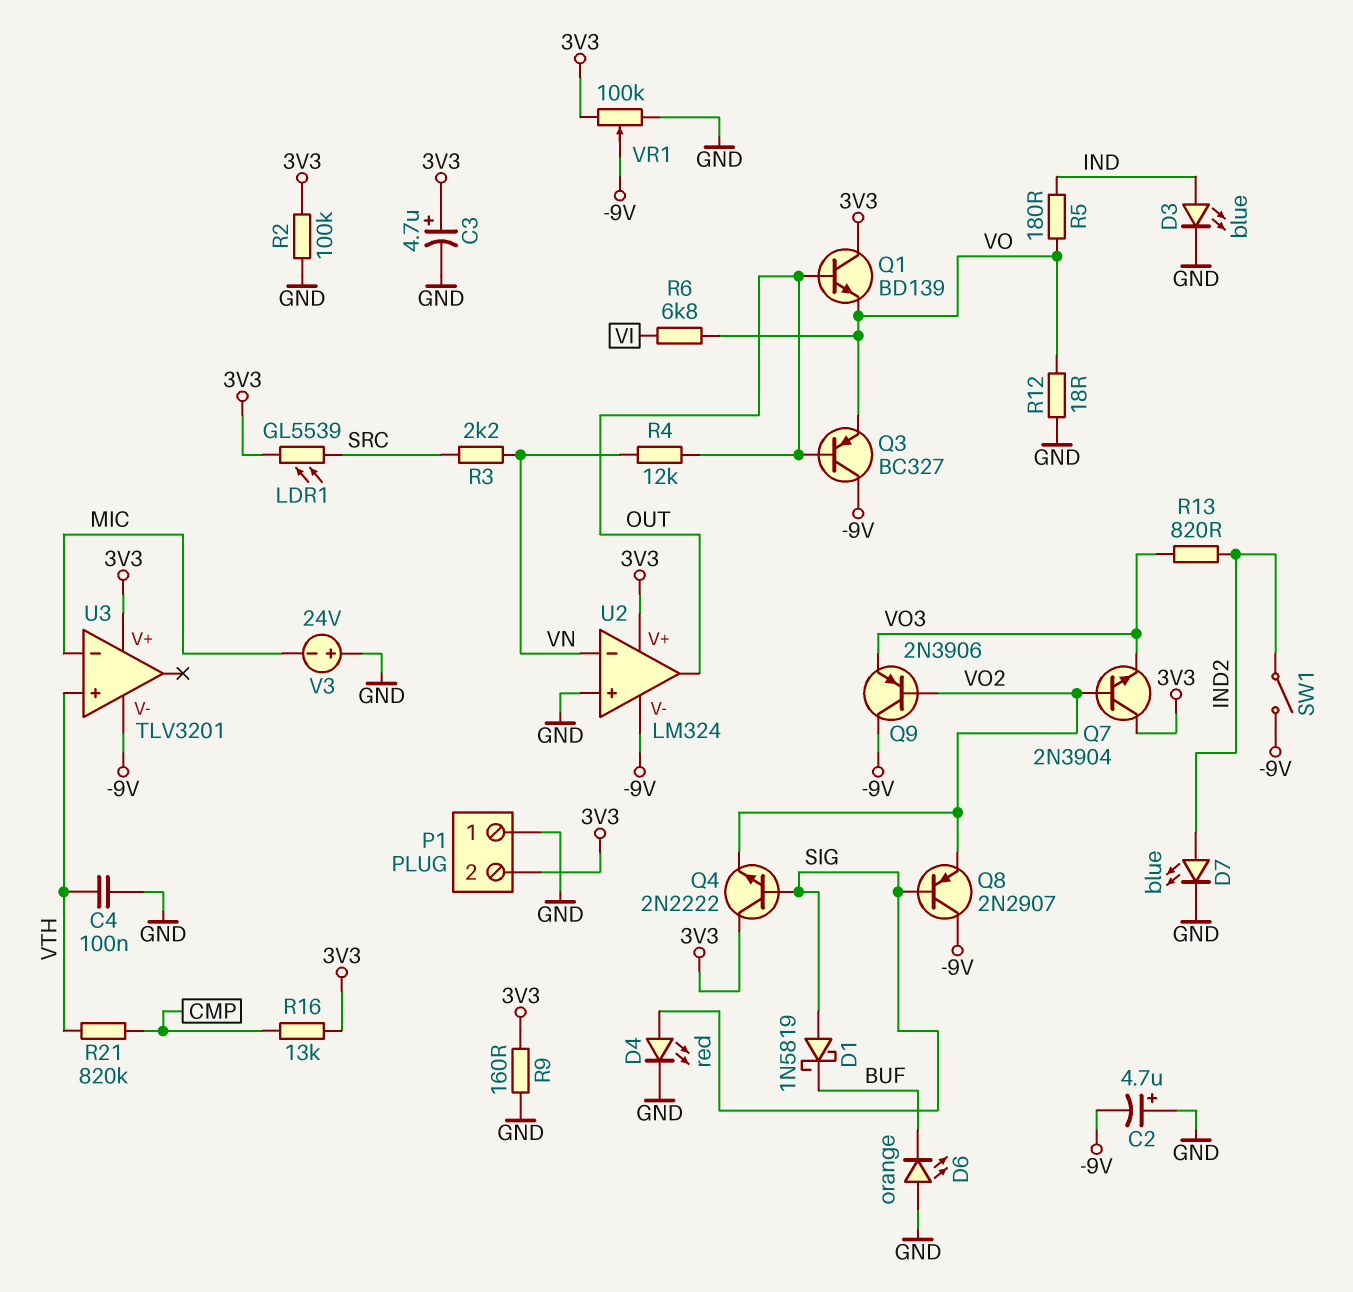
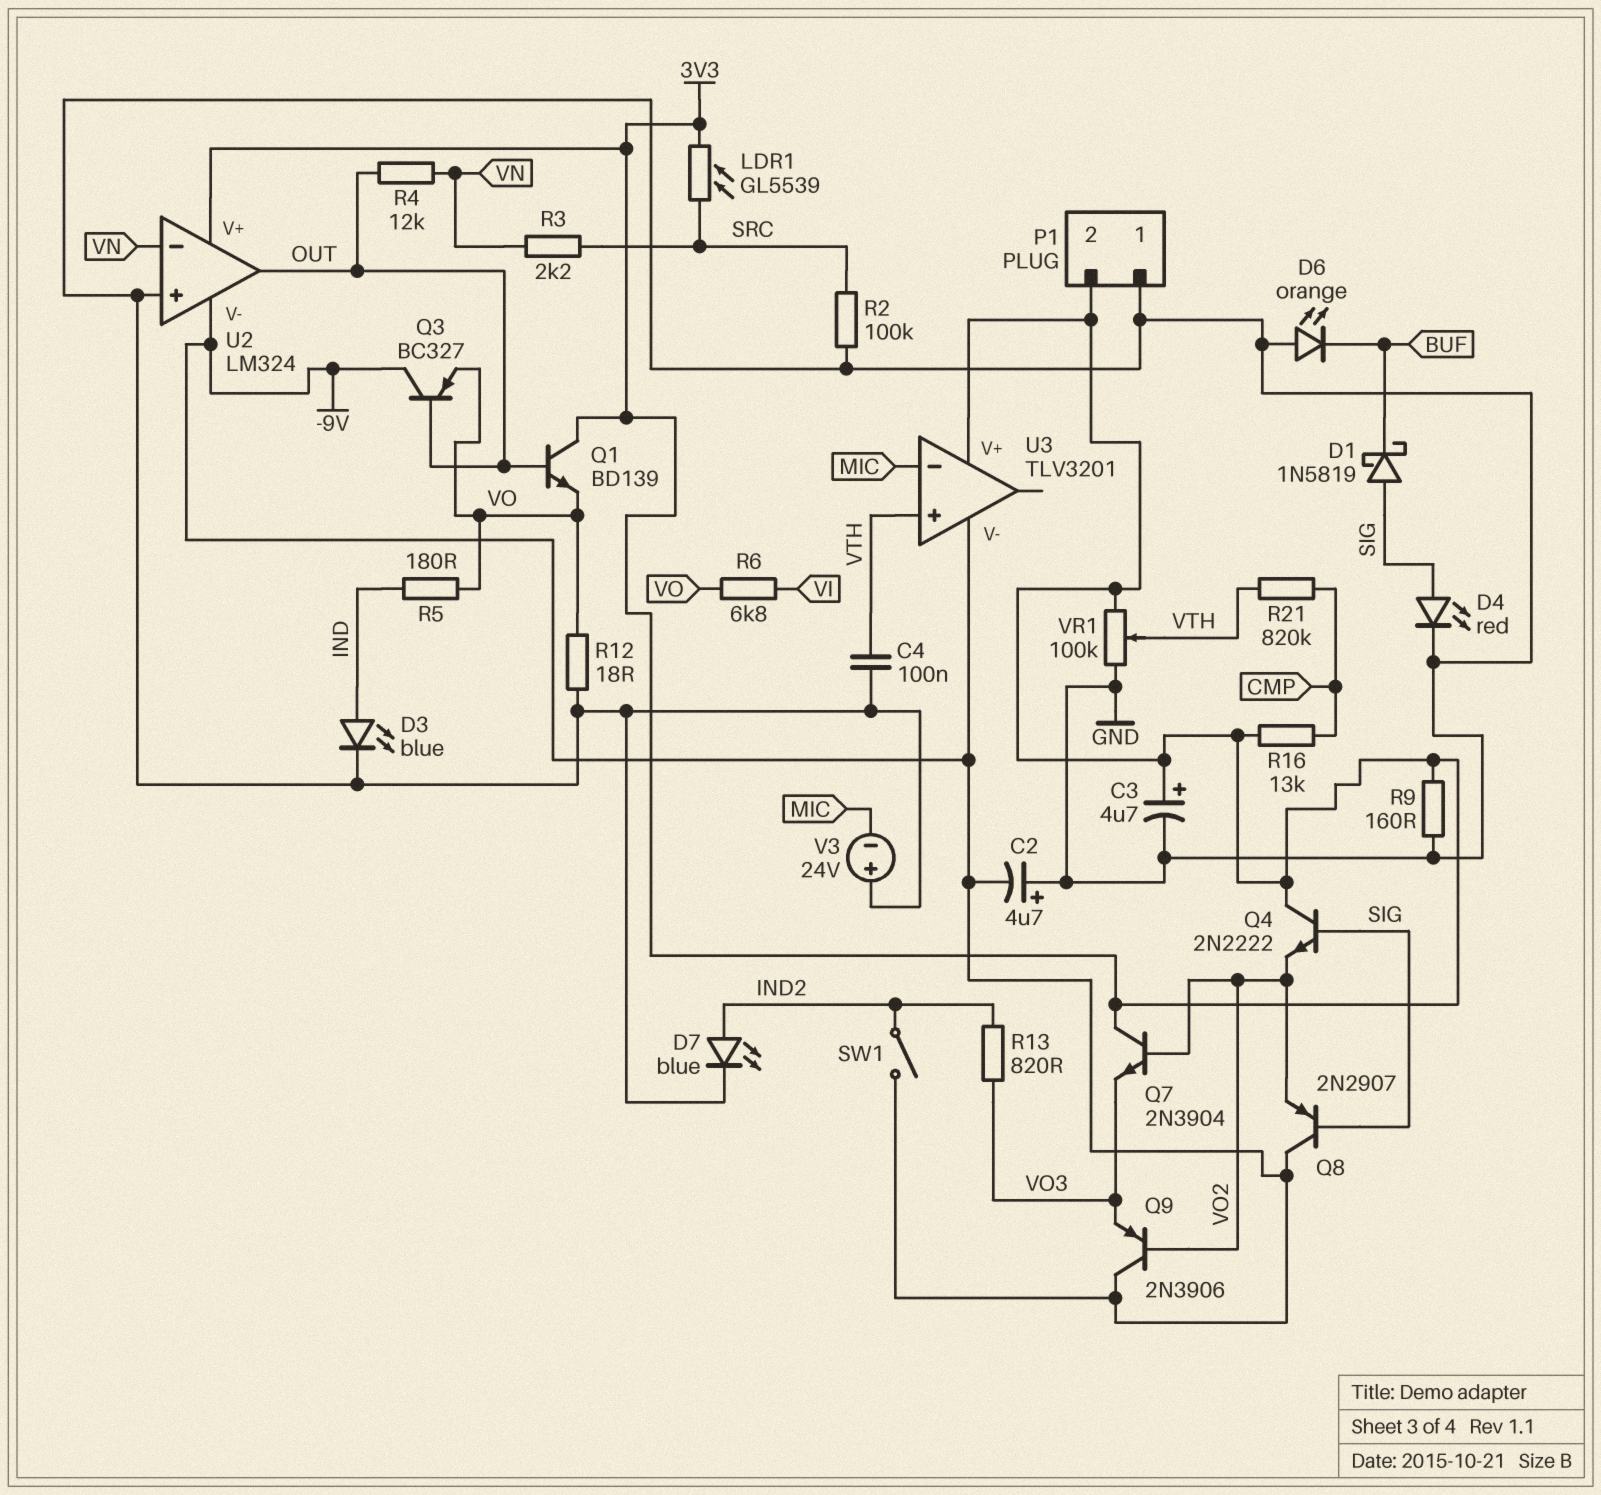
R2: 100k (3V3, GND) -> 100k (GND, SRC)
VR1: 100k (3V3, GND, wiper -9V) -> 100k (3V3, GND, wiper VTH)

